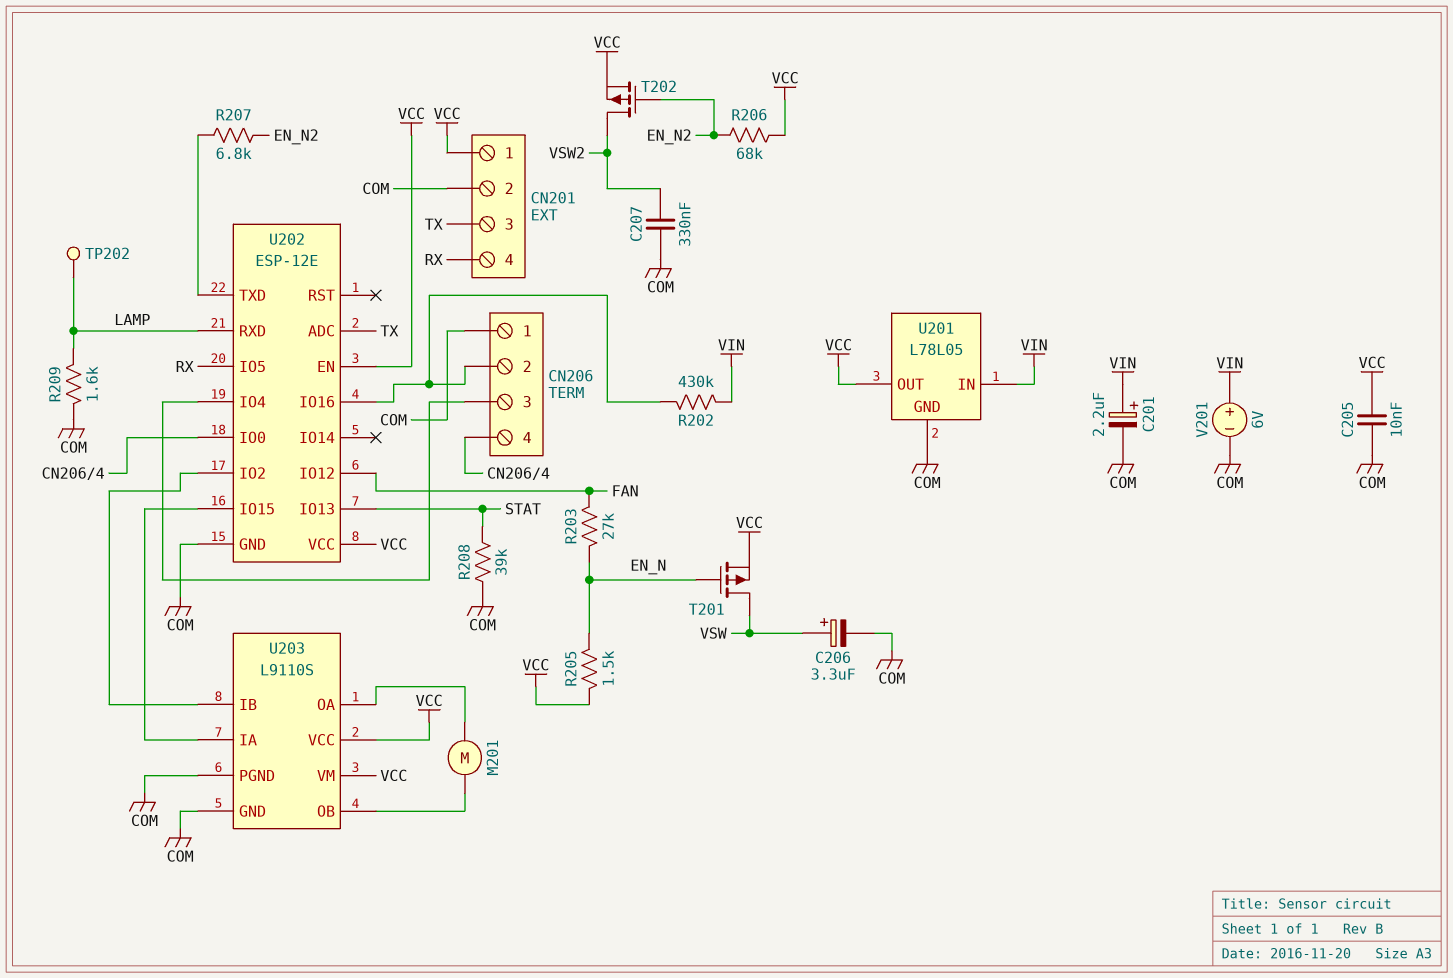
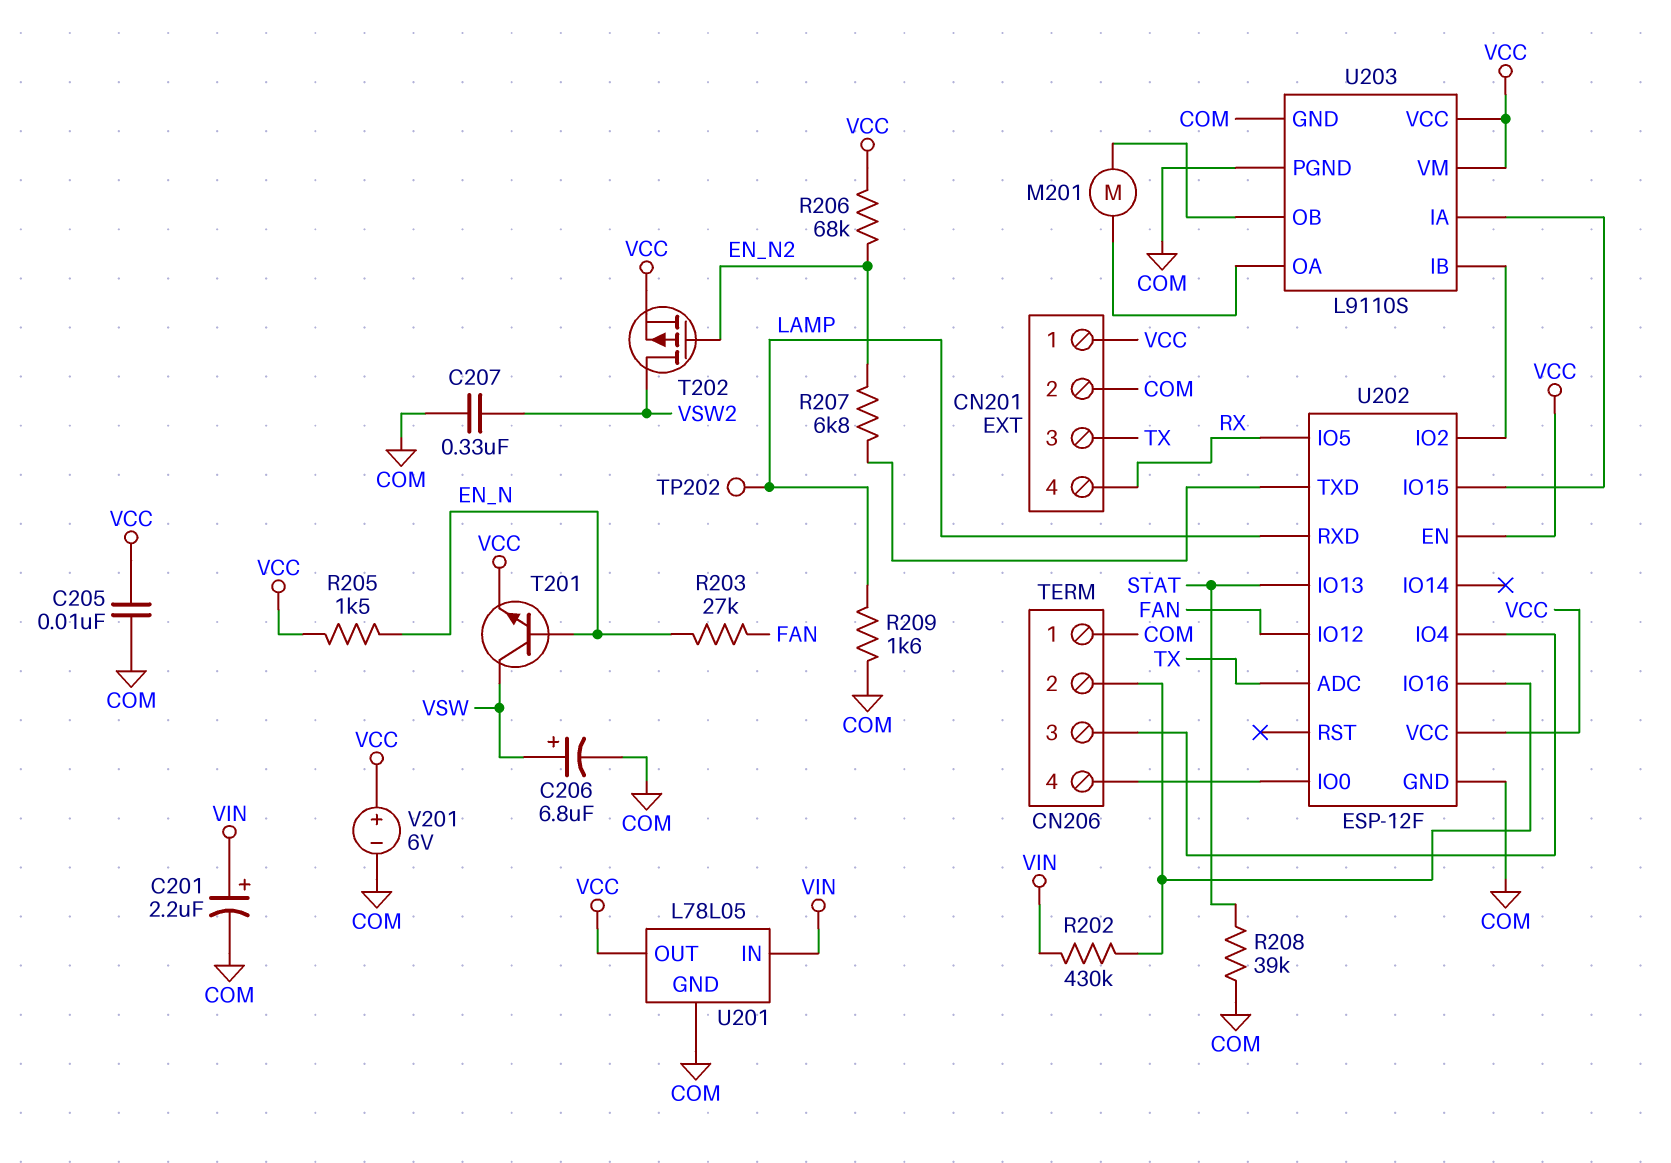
C206: 3.3uF (plus VSW, minus COM) -> 6.8uF (plus VSW, minus COM)
T201: PMOS (G EN_N, D VSW, S VCC) -> NPN (B EN_N, C VSW, E VCC)
U202: ESP-12E -> ESP-12F
V201: 6V (plus VIN, minus COM) -> 6V (plus VCC, minus COM)

